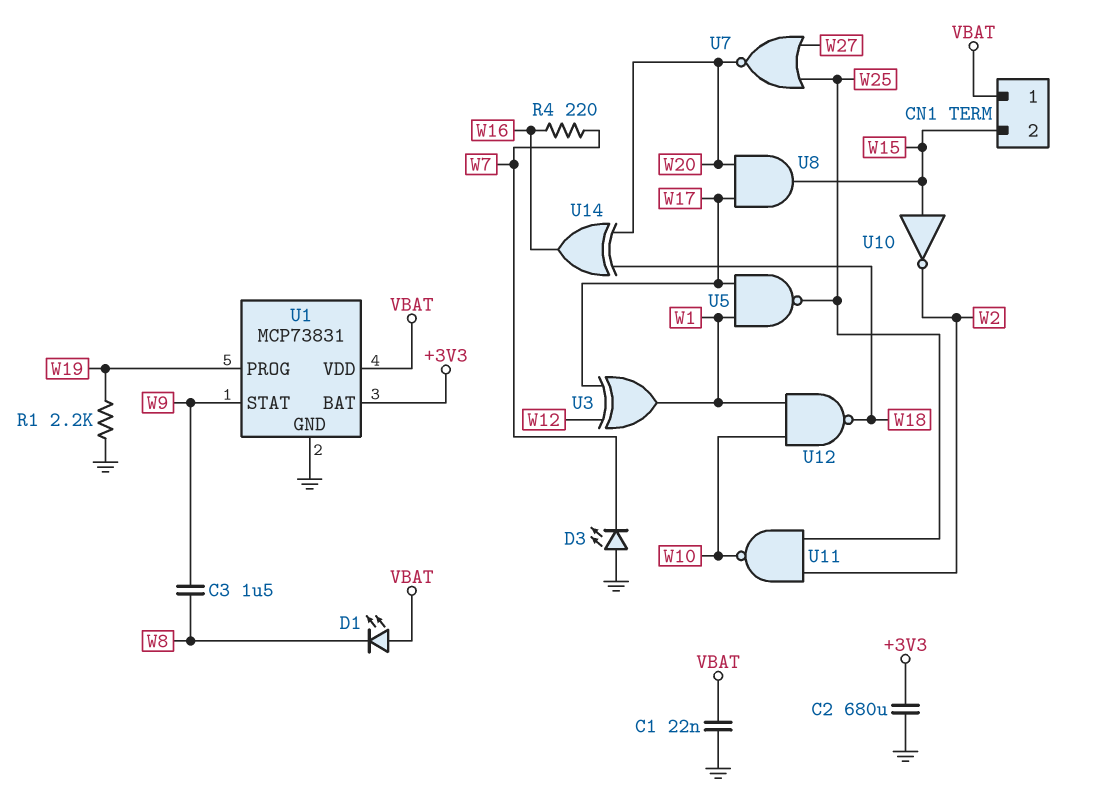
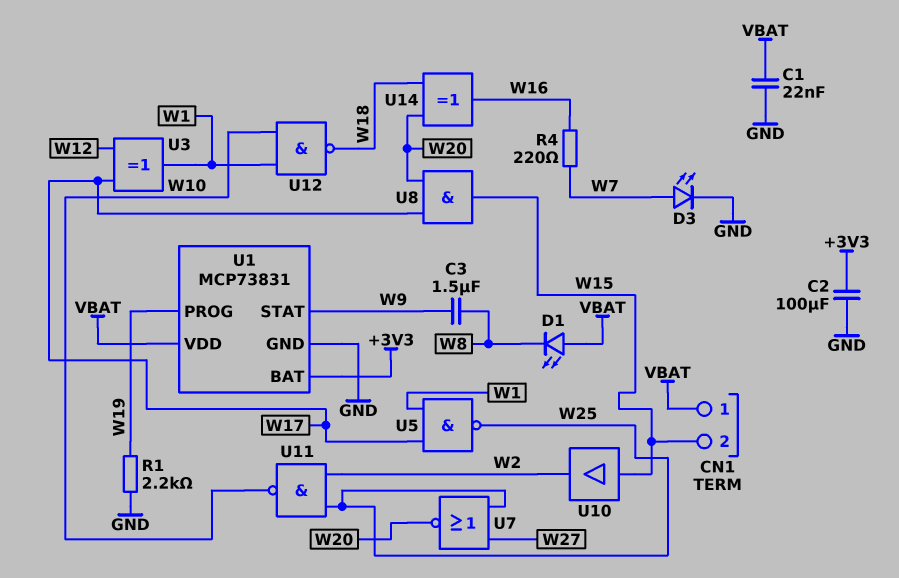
C2: 680uF (+3V3, GND) -> 100uF (+3V3, GND)
D3: LED (A GND, K W7) -> LED (A W7, K GND)
U10: NOT (in W15, out W2) -> buffer (in W15, out W2)

